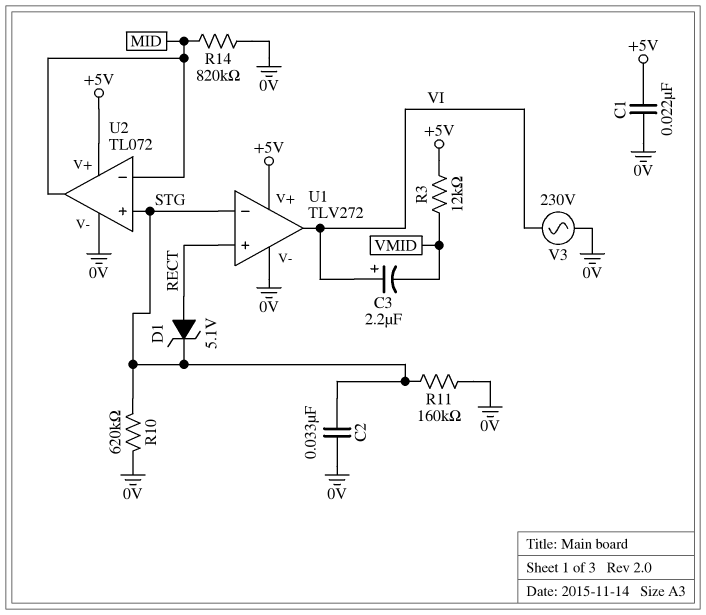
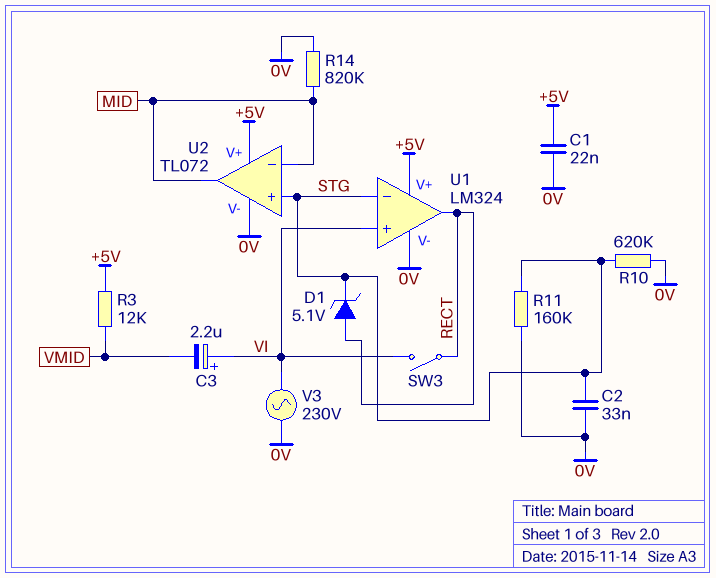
SW3: none -> switch (RECT, VI)
U1: TLV272 -> LM324
U1 pin in+: RECT -> VI
U1 pin out: VI -> RECT

